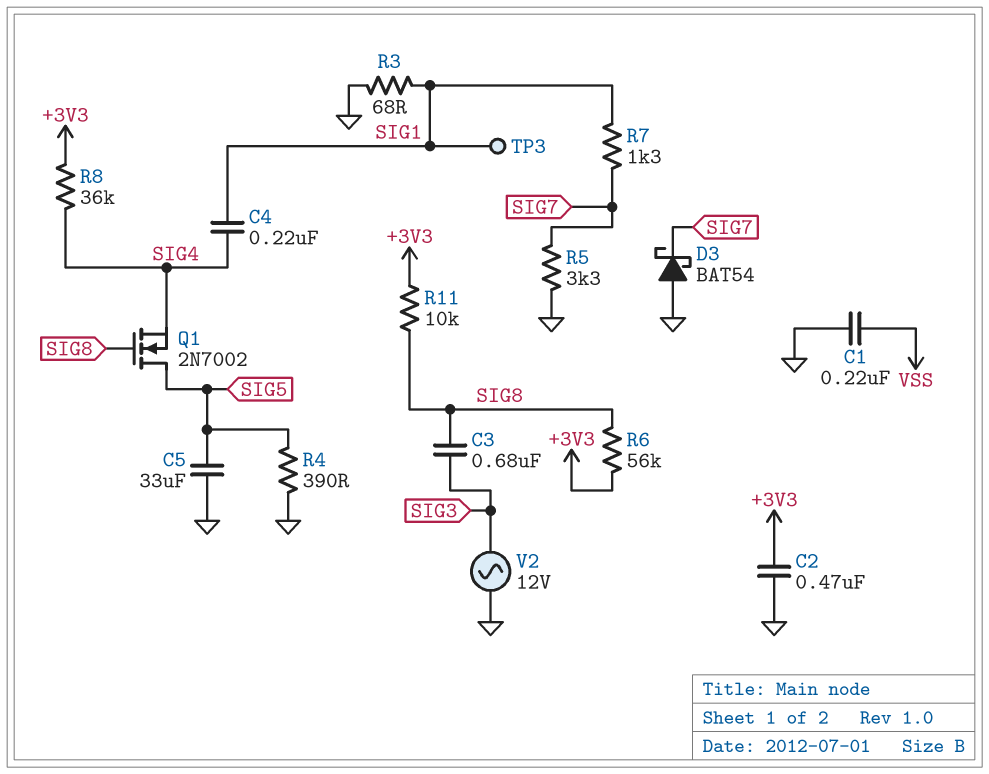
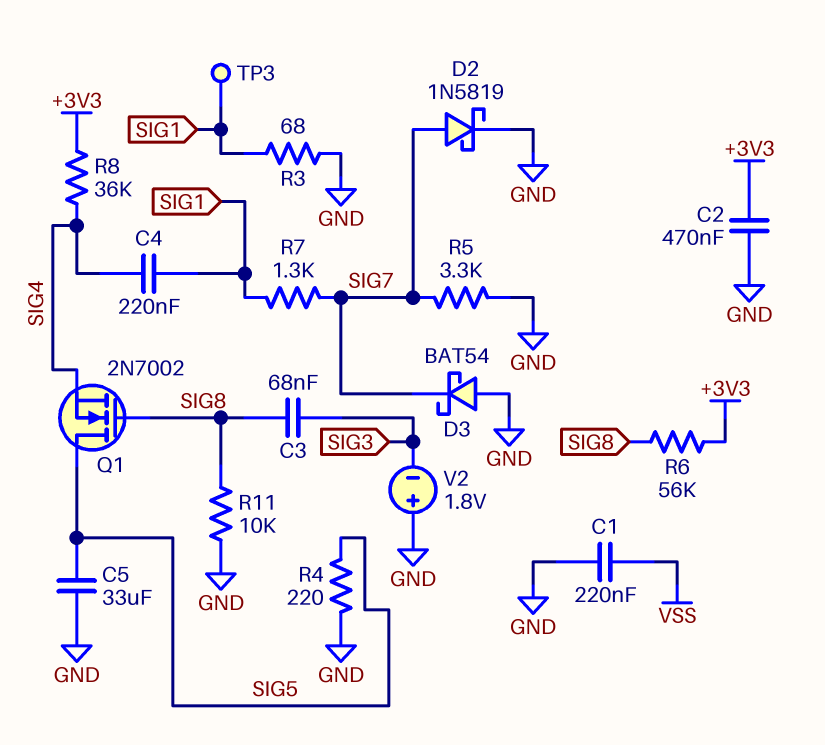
C3: 680nF (SIG3, SIG8) -> 68nF (SIG3, SIG8)
D2: none -> schottky 1N5819 (A SIG7, K GND)
R4: 390 (GND, SIG5) -> 220 (GND, SIG5)
R11: 10k (+3V3, SIG8) -> 10k (GND, SIG8)
V2: AC 12V (GND, SIG3) -> 1.8V (plus GND, minus SIG3)

